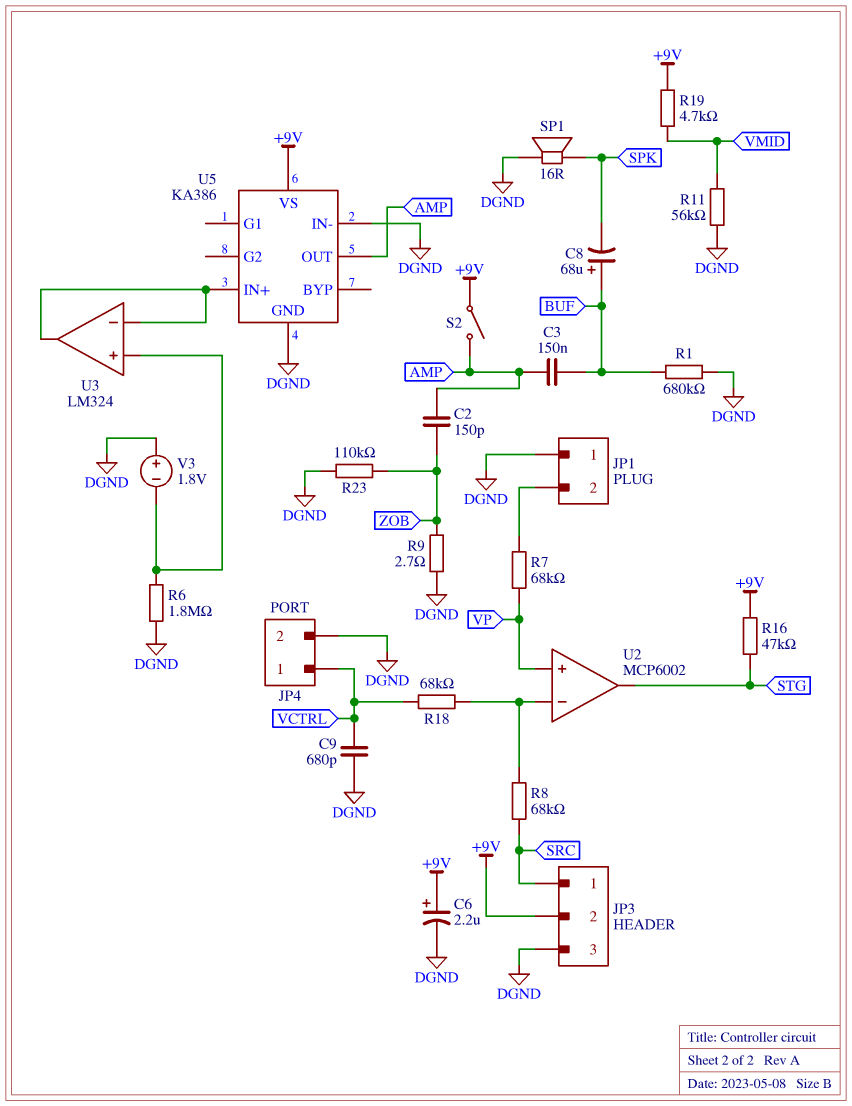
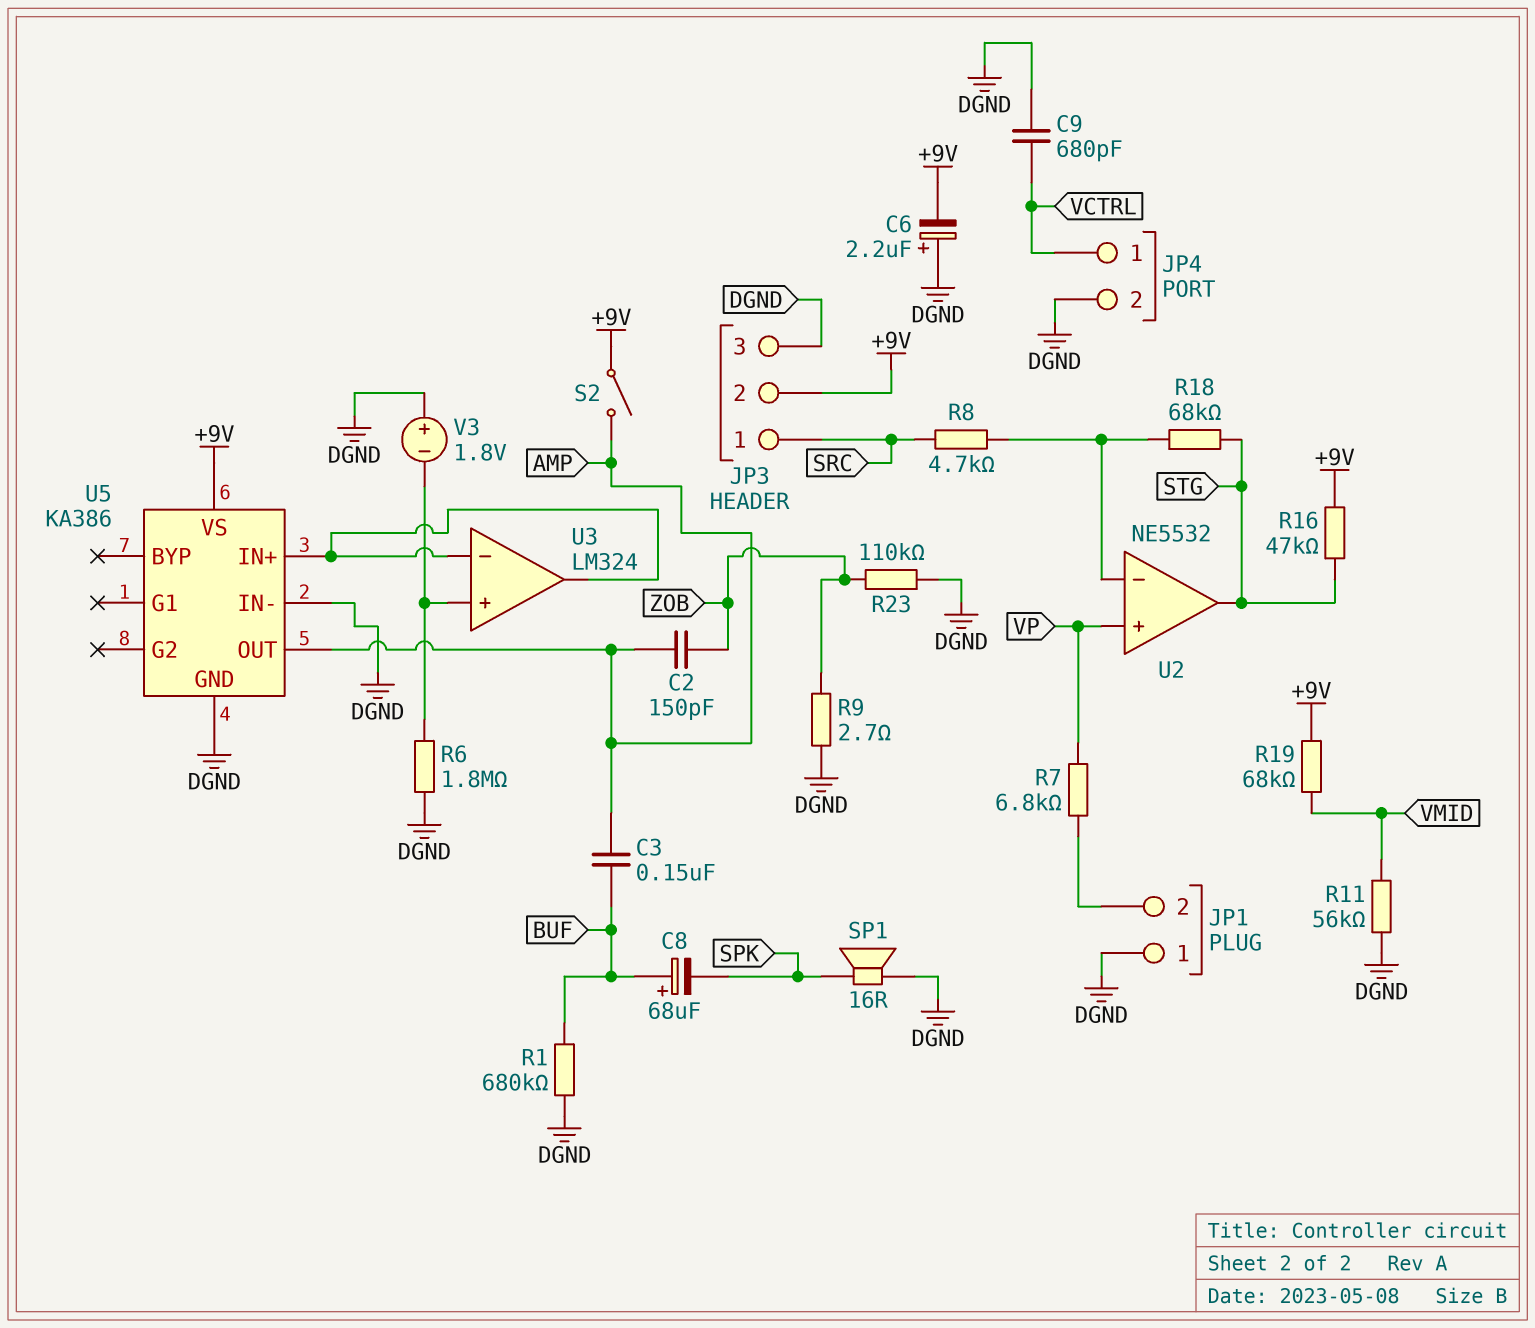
C6: 2.2uF (plus +9V, minus DGND) -> 2.2uF (plus DGND, minus +9V)
R7: 68k (JP1/2, VP) -> 6.8k (JP1/2, VP)
R8: 68k (SRC, U2/in-) -> 4.7k (SRC, U2/in-)
R18: 68k (U2/in-, VCTRL) -> 68k (STG, U2/in-)
R19: 4.7k (+9V, VMID) -> 68k (+9V, VMID)
U2: MCP6002 -> NE5532

